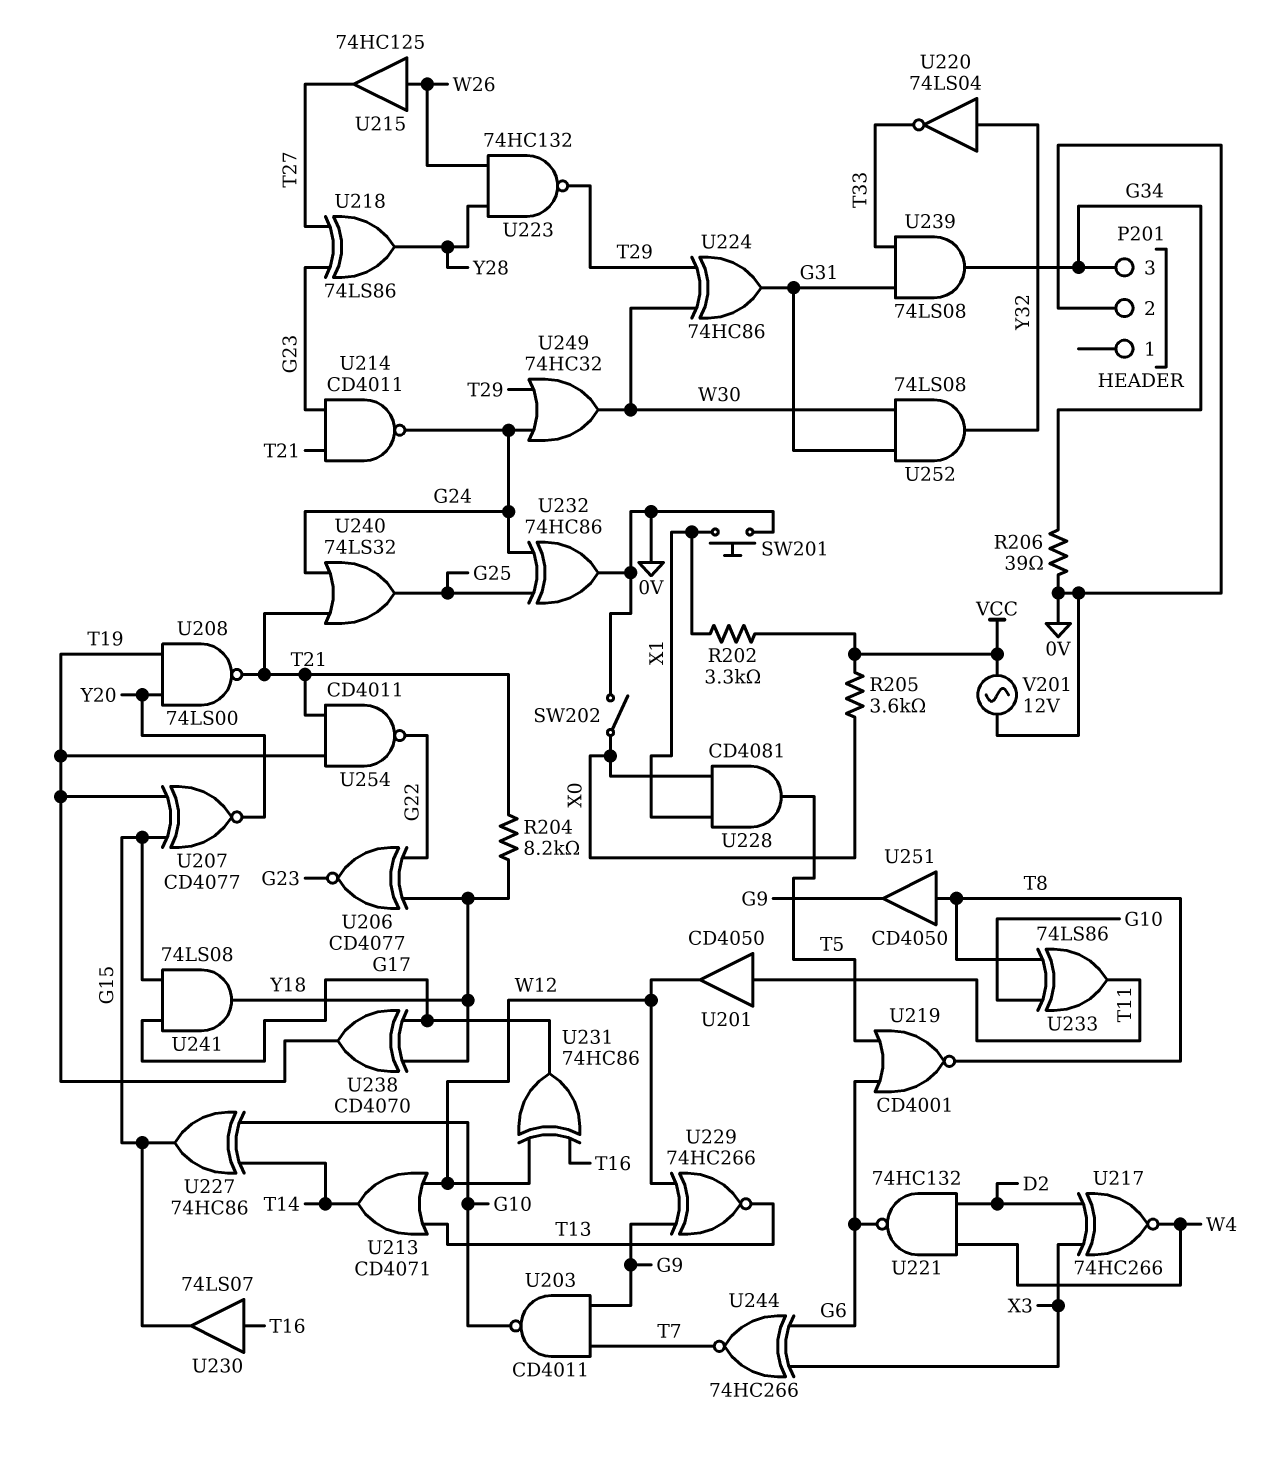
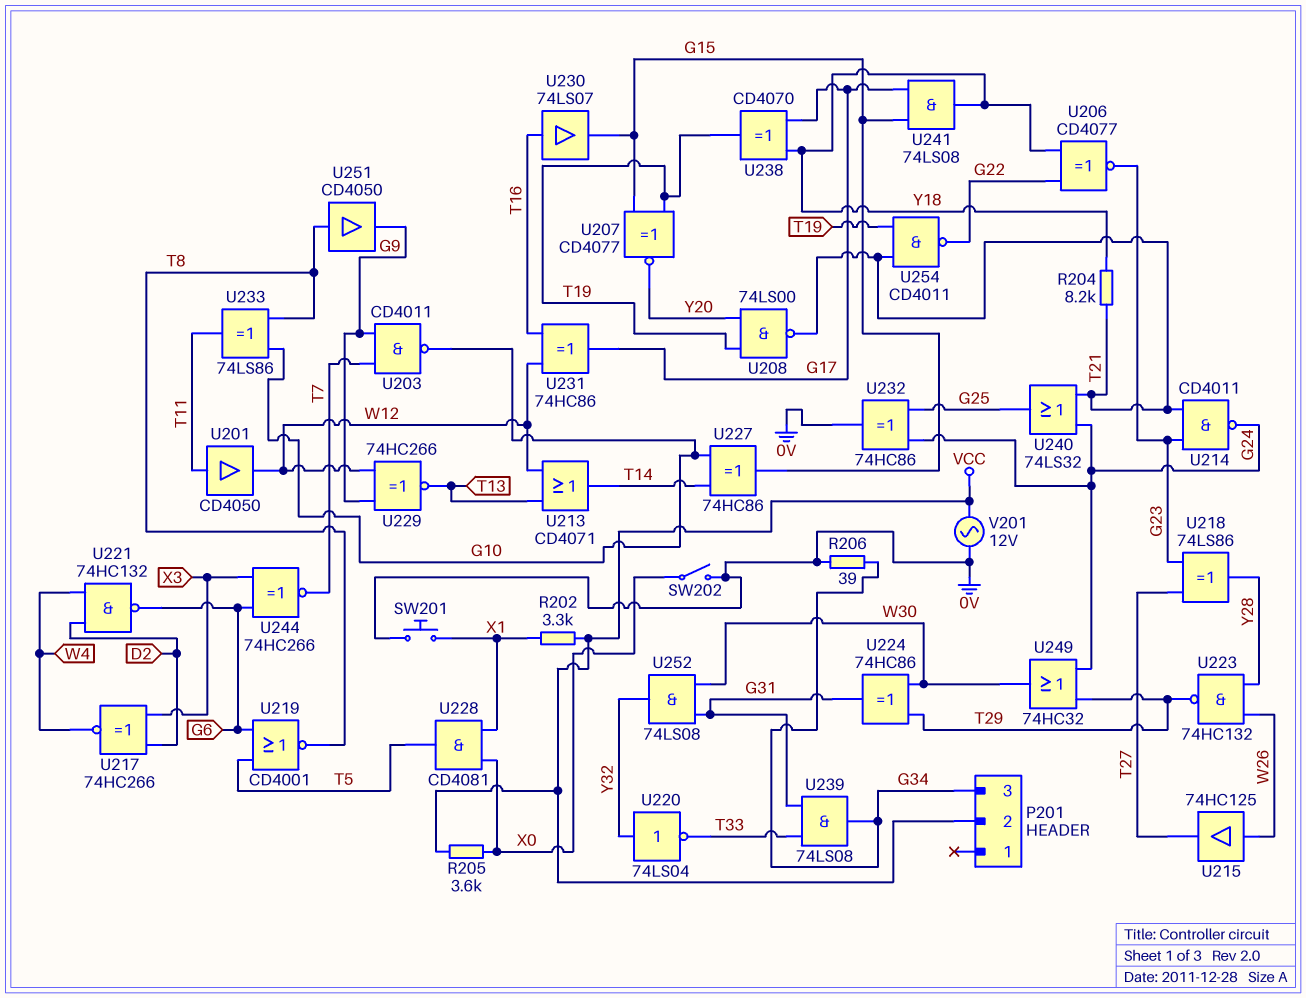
P201 pin 2: 0V -> VCC

